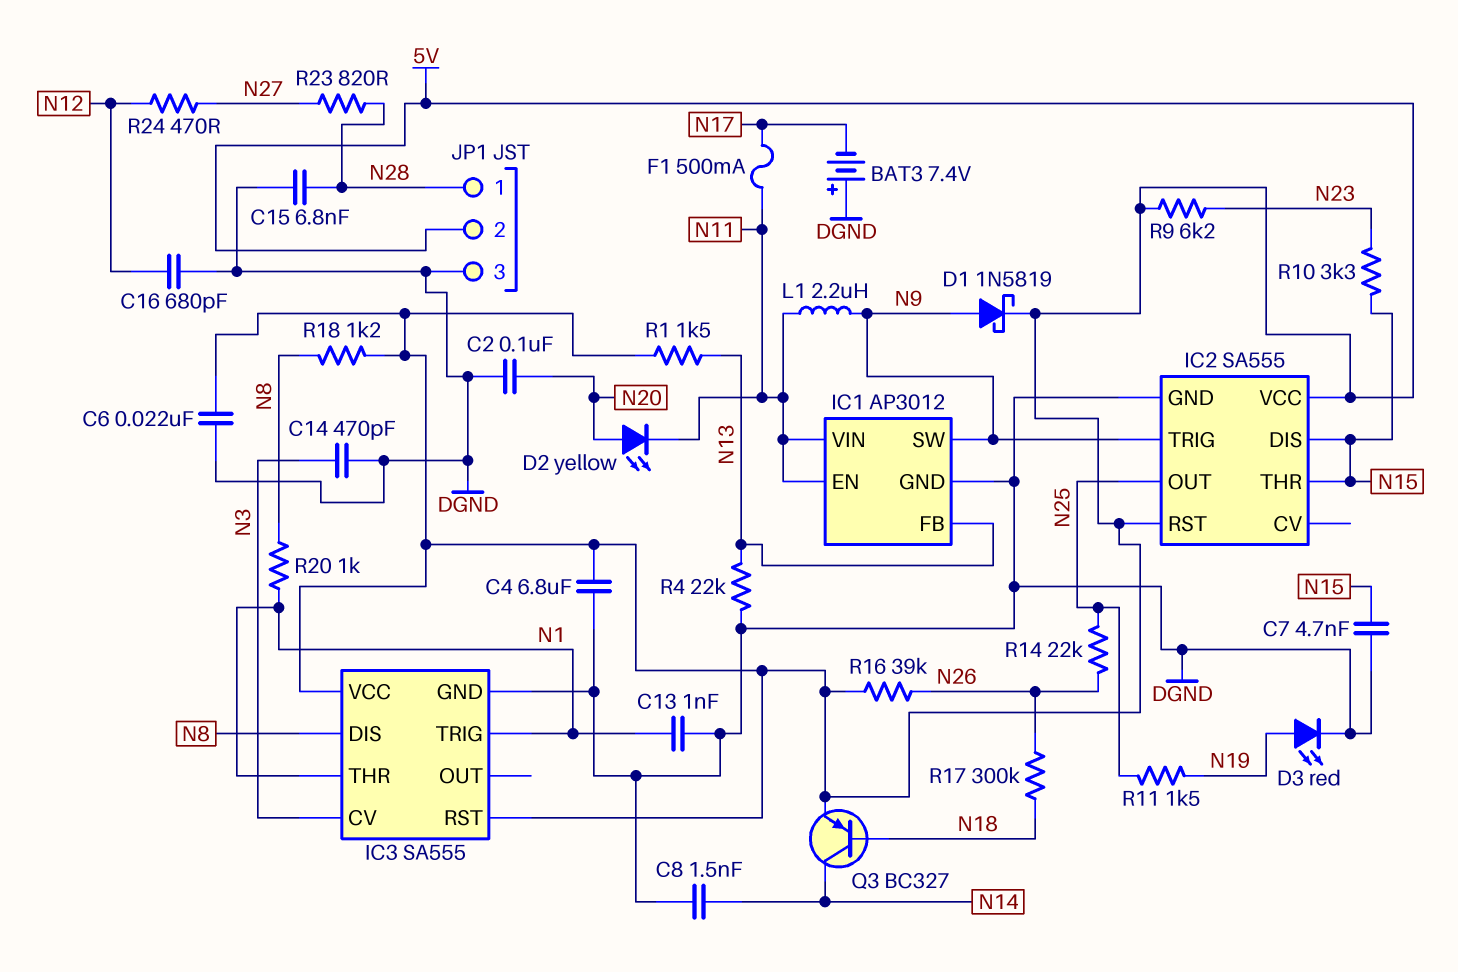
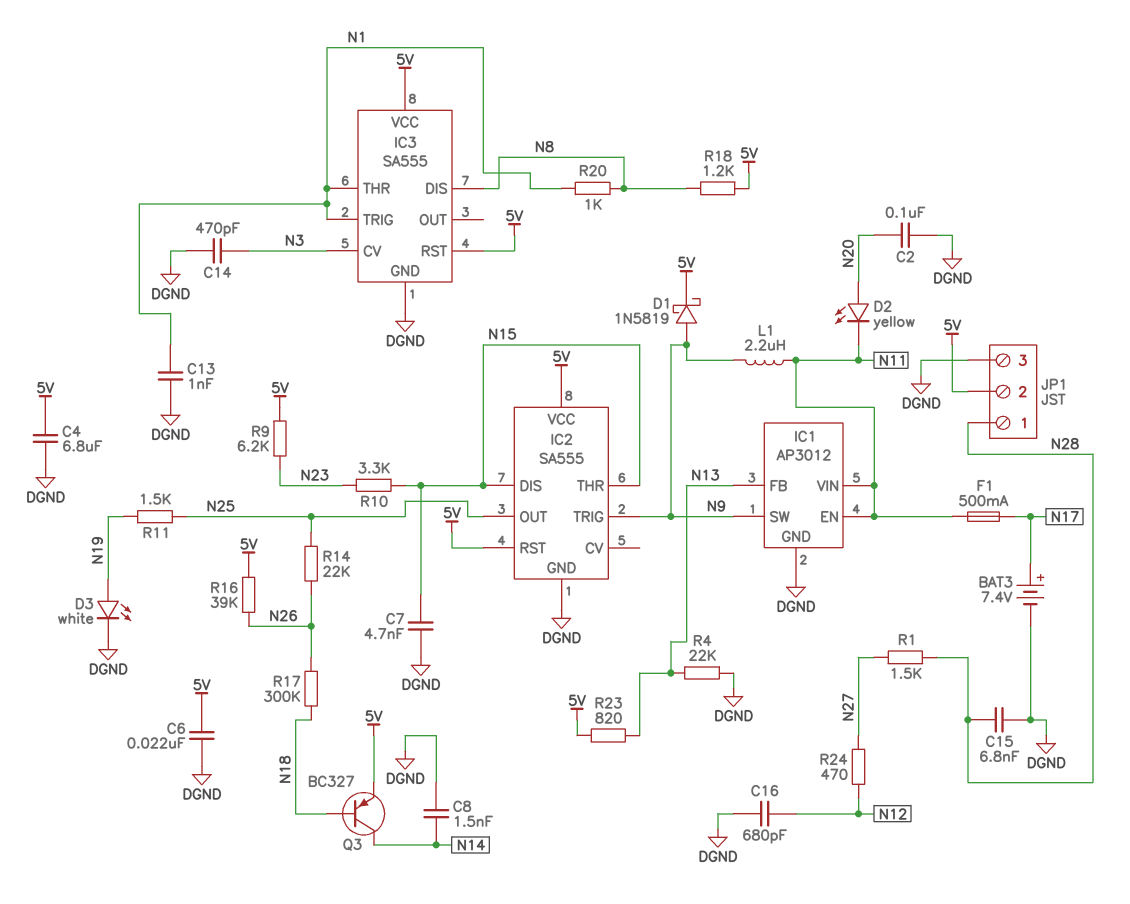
BAT3: 7.4V (plus DGND, minus N17) -> 7.4V (plus N17, minus DGND)
D3: LED red (A N19, K DGND) -> LED white (A N19, K DGND)
R1: 1.5k (5V, N13) -> 1.5k (N27, N28)
R23: 820 (N27, N28) -> 820 (5V, N13)

